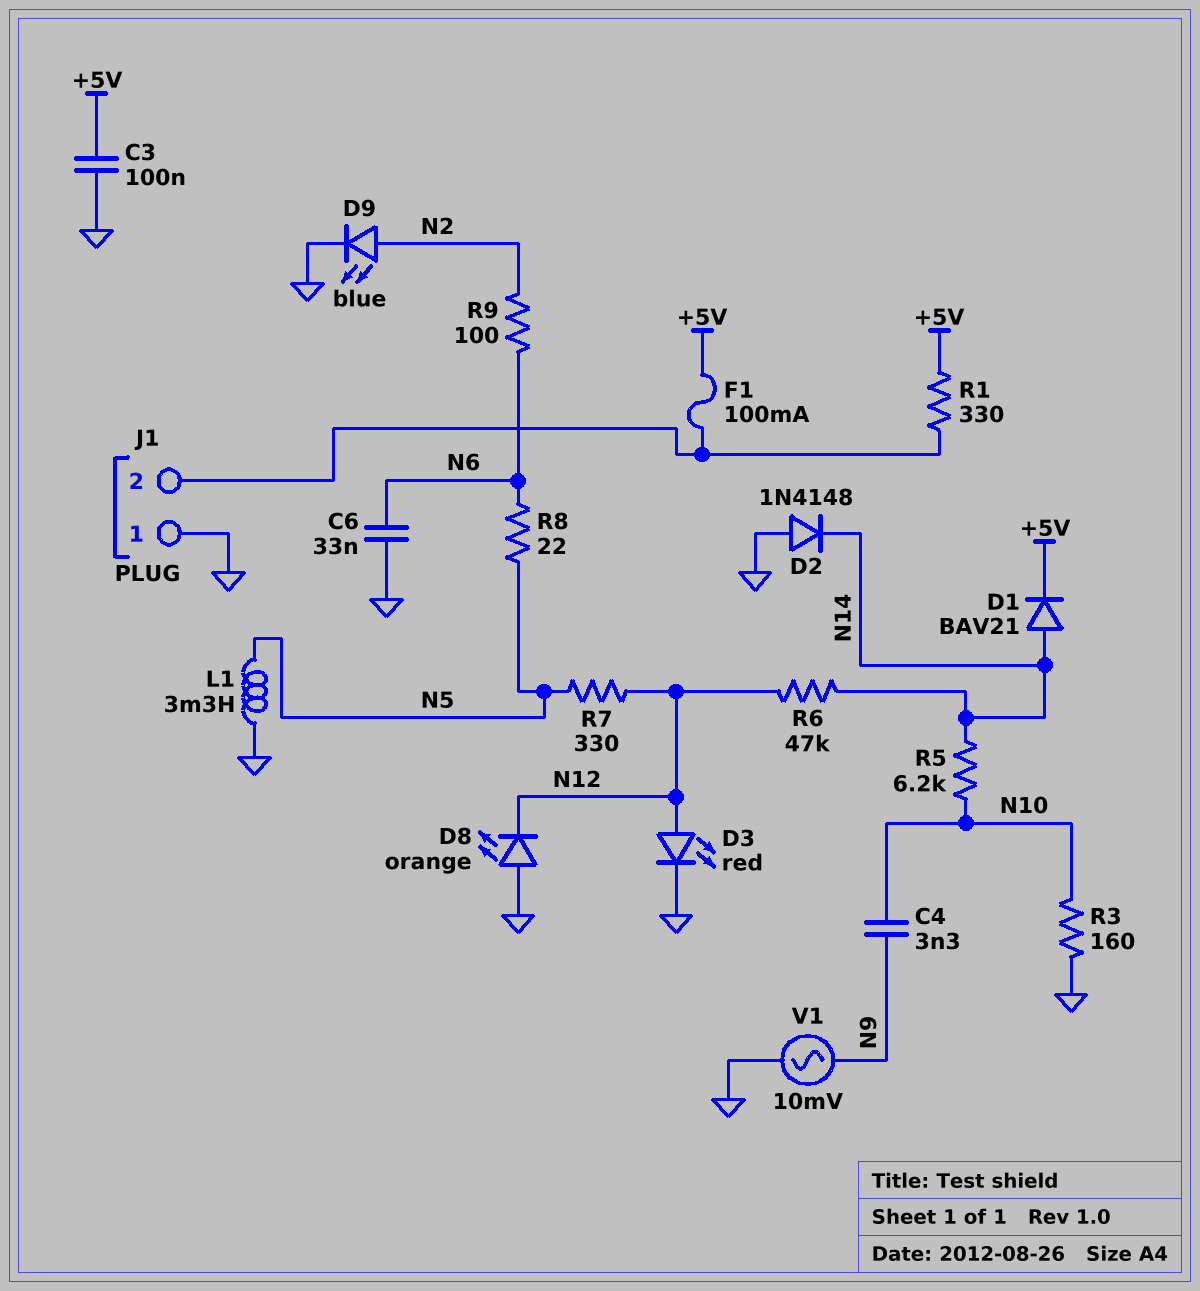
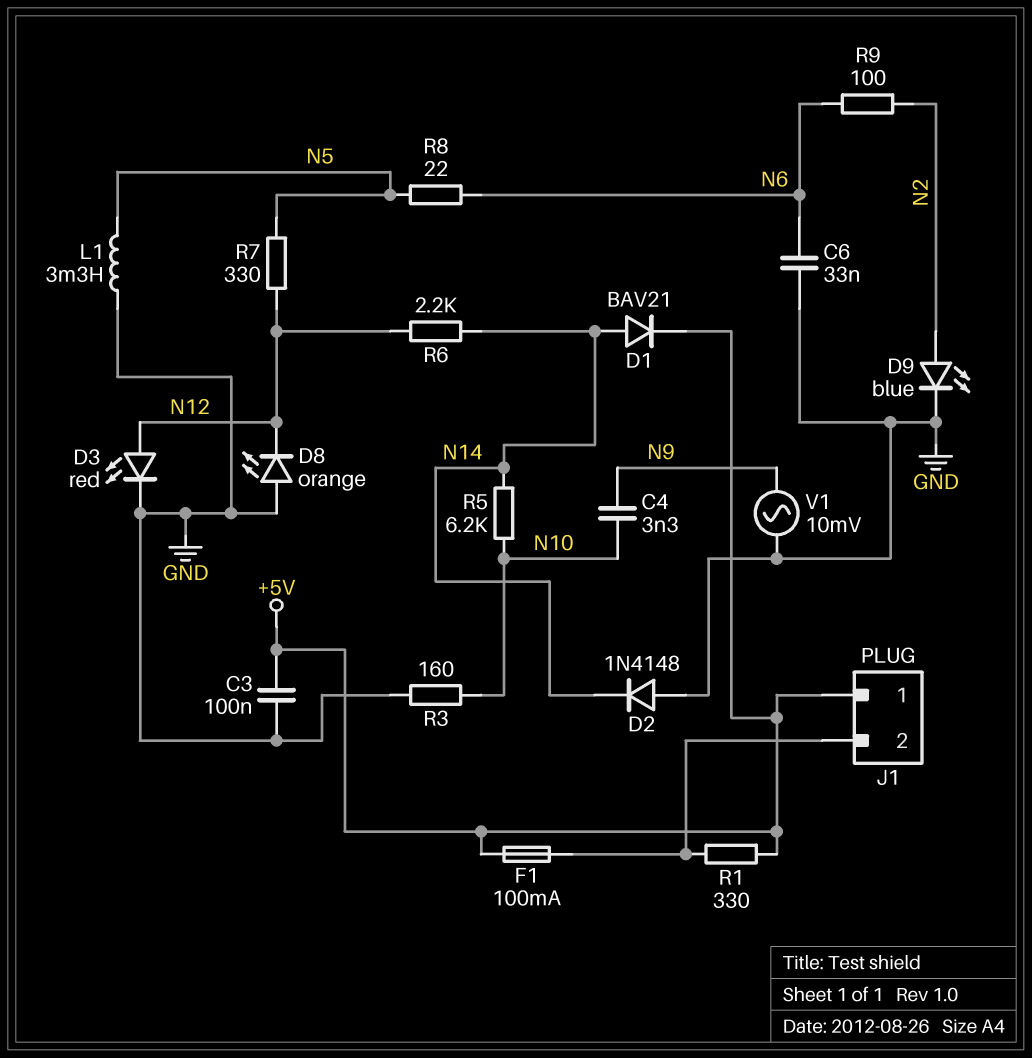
J1 pin 1: GND -> +5V
R6: 47k (N12, N14) -> 2.2k (N12, N14)

